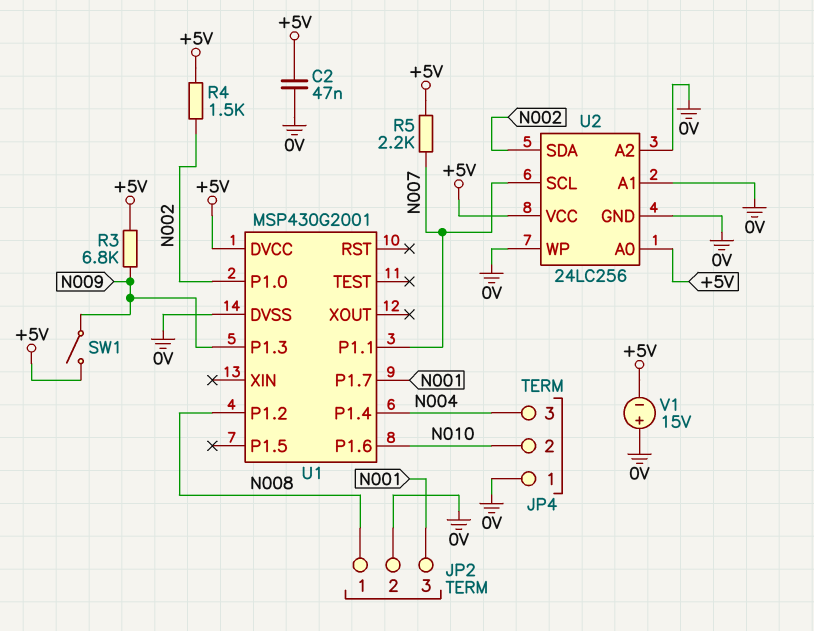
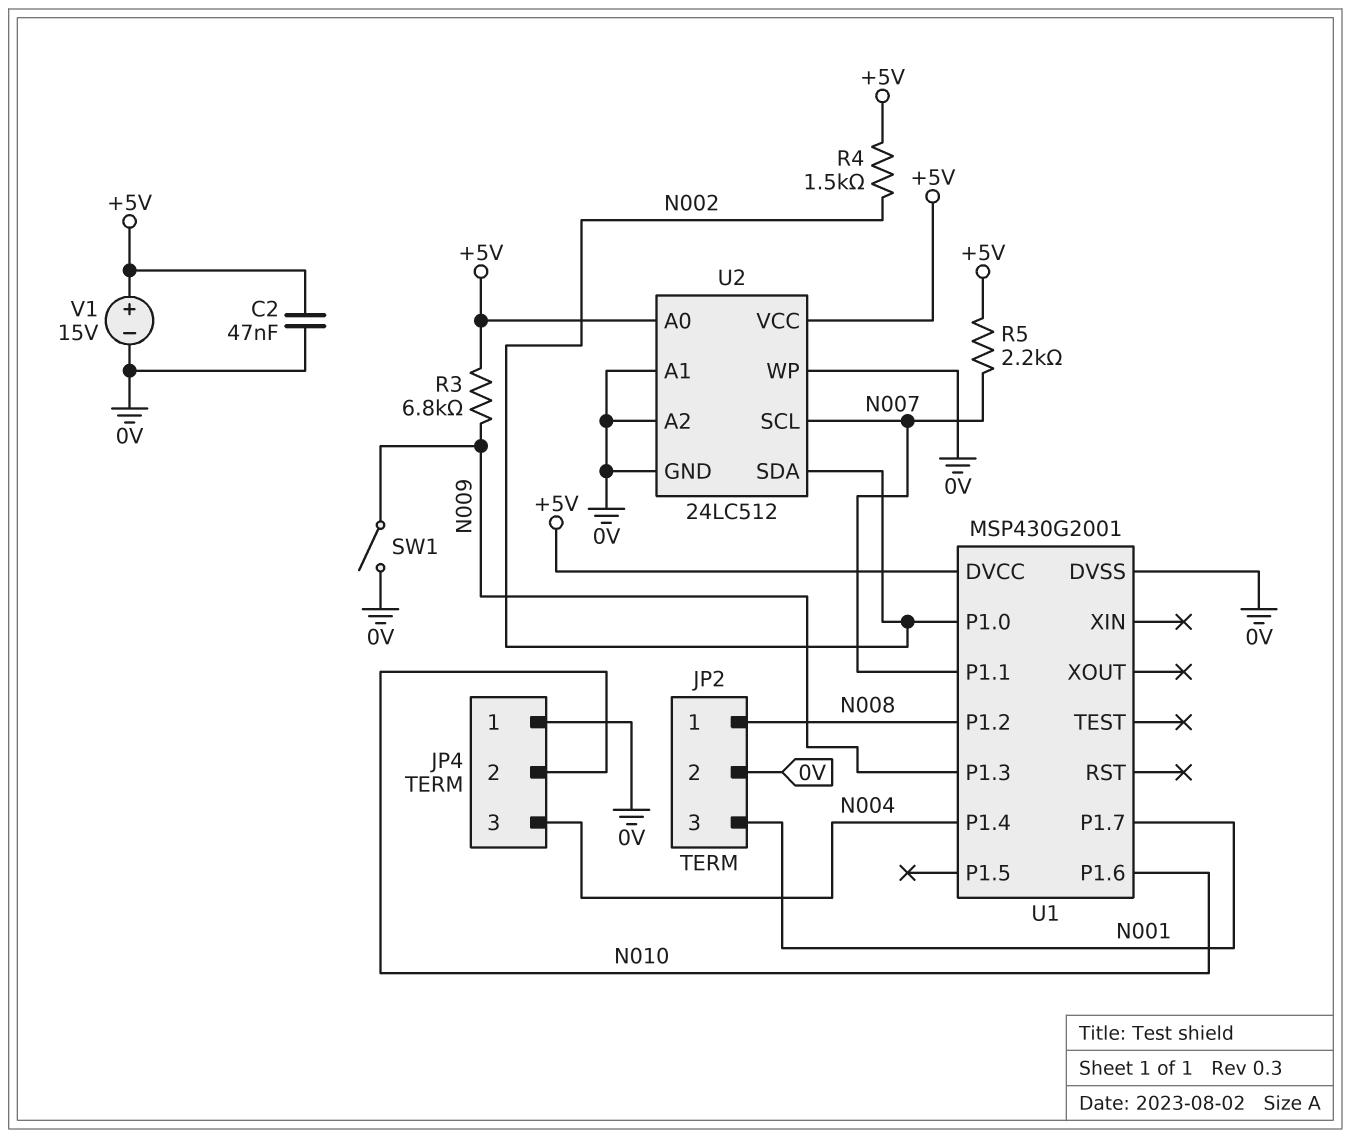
SW1: switch (+5V, N009) -> switch (0V, N009)
U2: 24LC256 -> 24LC512
V1: 15V (plus 0V, minus +5V) -> 15V (plus +5V, minus 0V)

